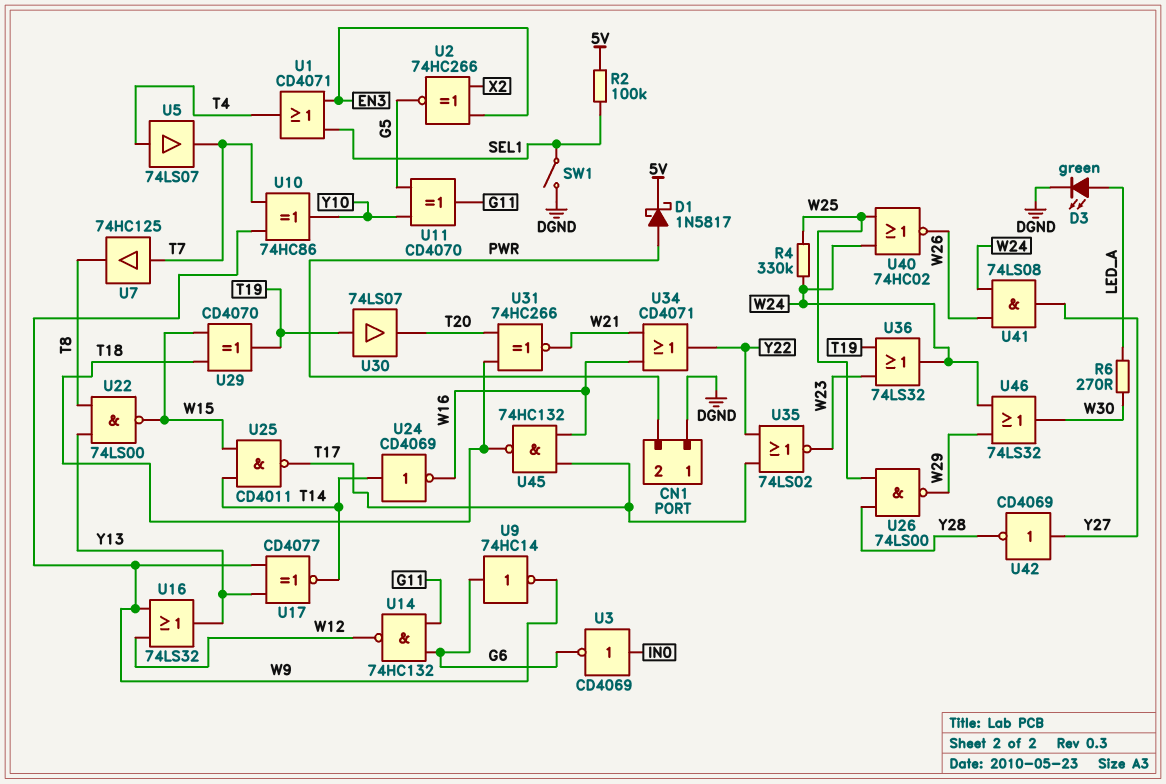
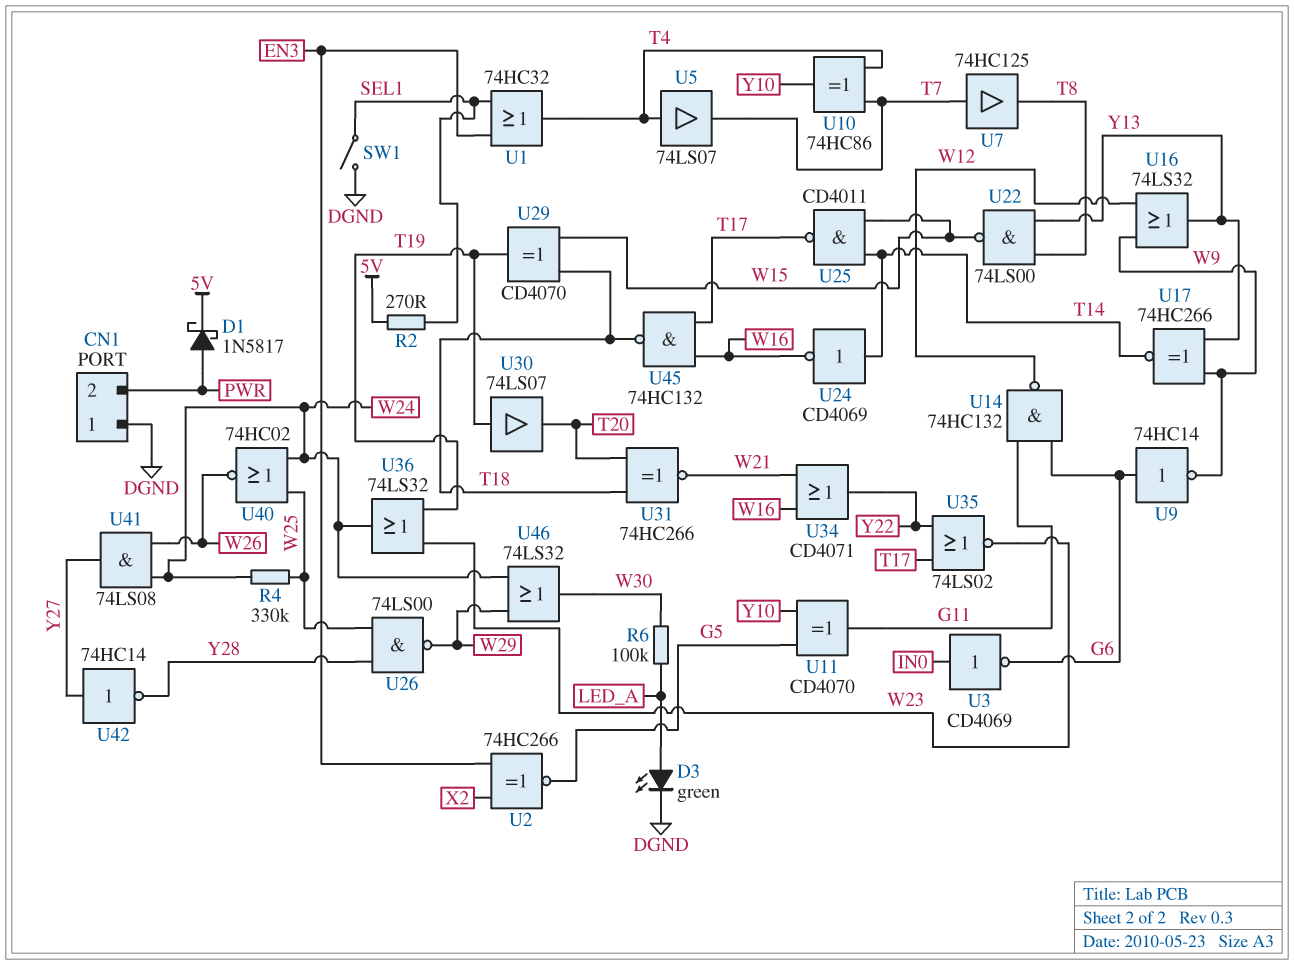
R2: 100k (5V, SEL1) -> 270 (5V, SEL1)
R6: 270 (LED_A, W30) -> 100k (LED_A, W30)
U1: OR CD4071 (in EN3, in SEL1, out T4) -> OR 74HC32 (in EN3, in SEL1, out T4)
U10: XOR 74HC86 (in T7, in W9, out Y10) -> XOR 74HC86 (in T4, in T7, out Y10)
U17: XNOR CD4077 (in W9, in Y13, out T14) -> XNOR 74HC266 (in W9, in Y13, out T14)
U42: NOT CD4069 (in Y27, out Y28) -> NOT 74HC14 (in Y27, out Y28)

